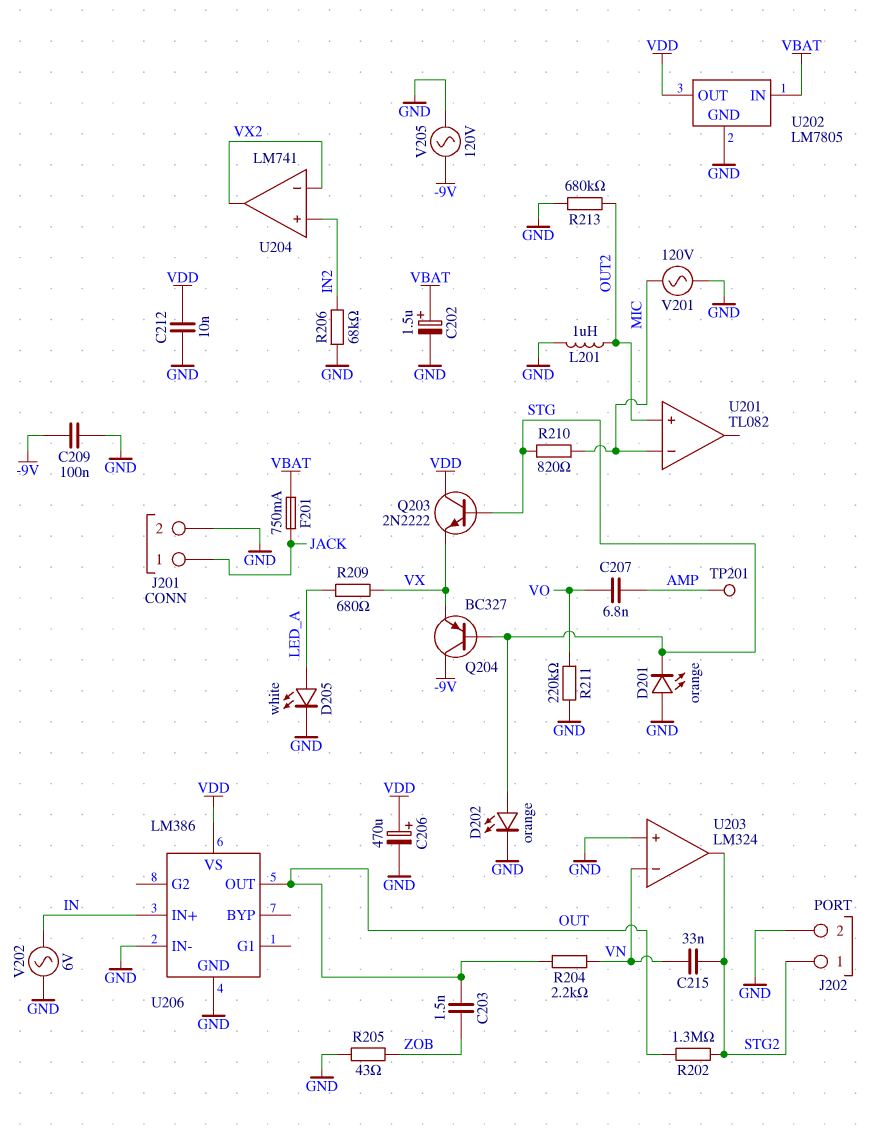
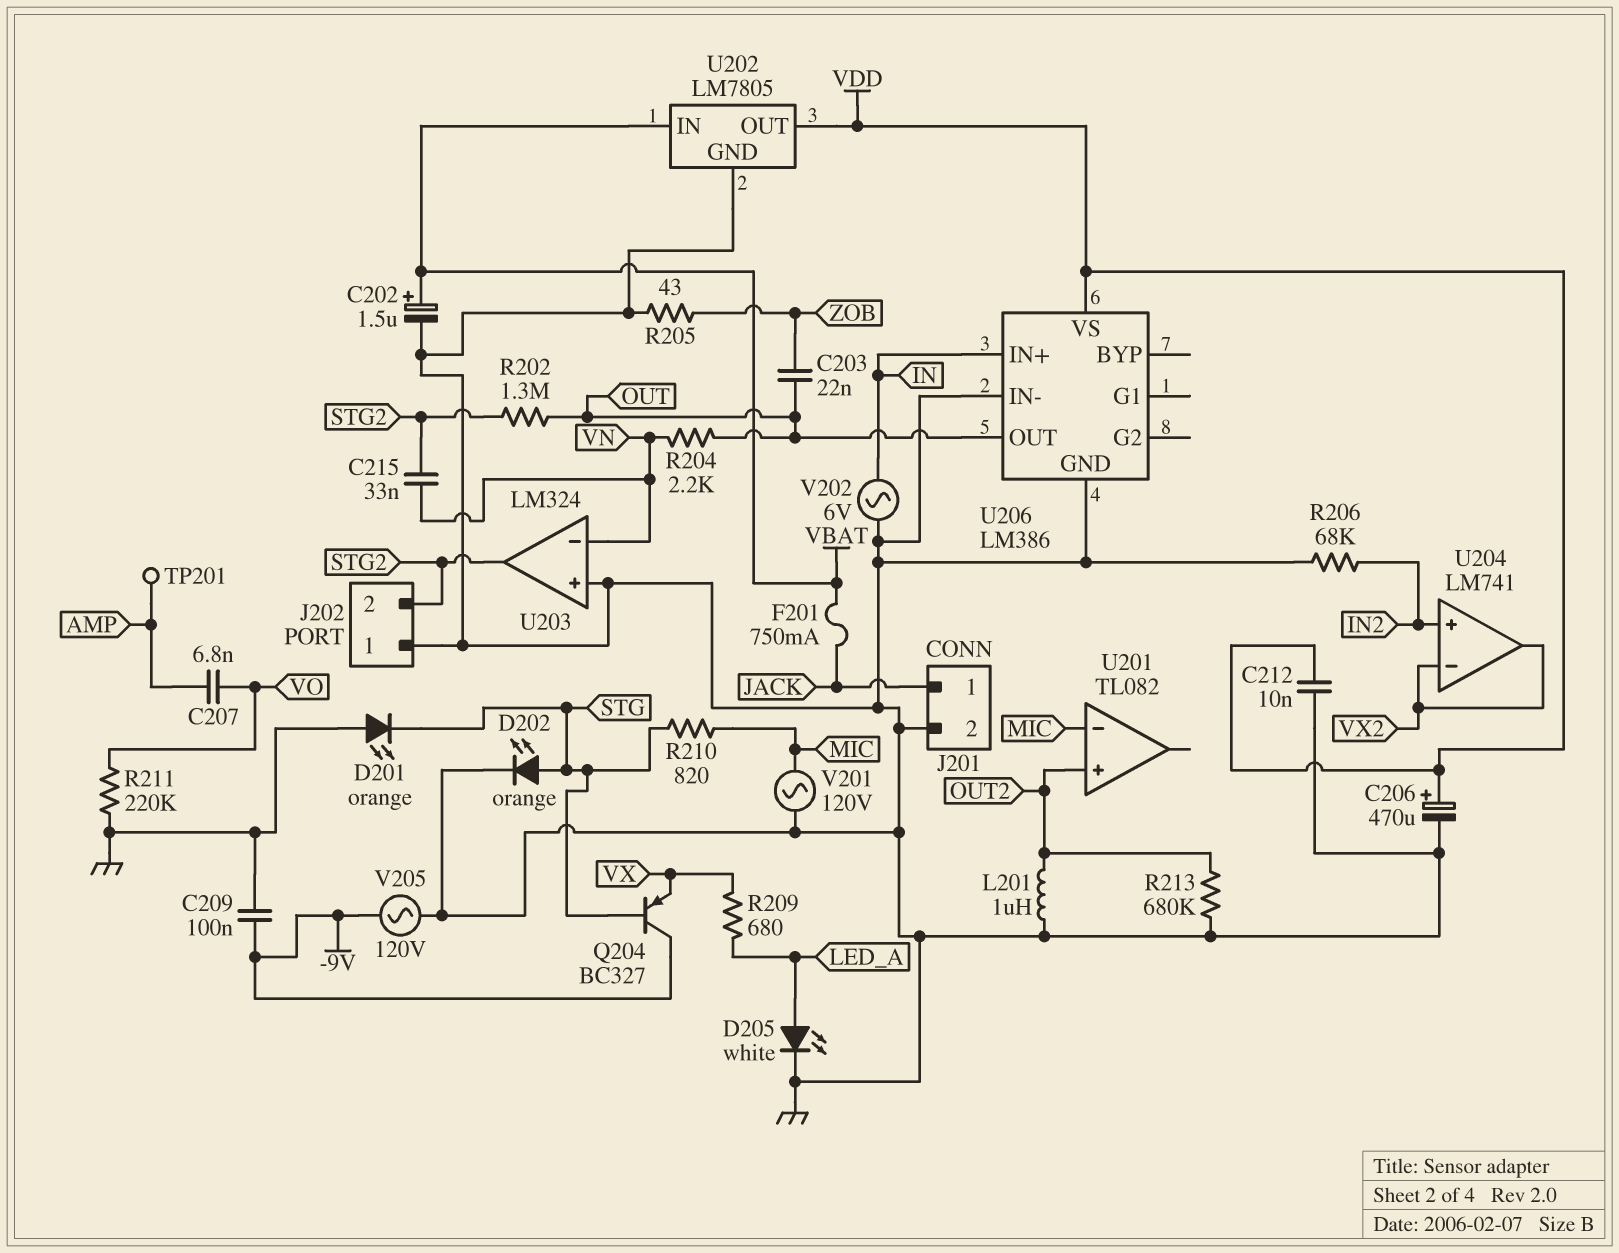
C203: 1.5nF (OUT, ZOB) -> 22nF (OUT, ZOB)
J202 pin 1: STG2 -> GND
J202 pin 2: GND -> STG2
Q203: NPN 2N2222 (B STG, C VDD, E VX) -> none

